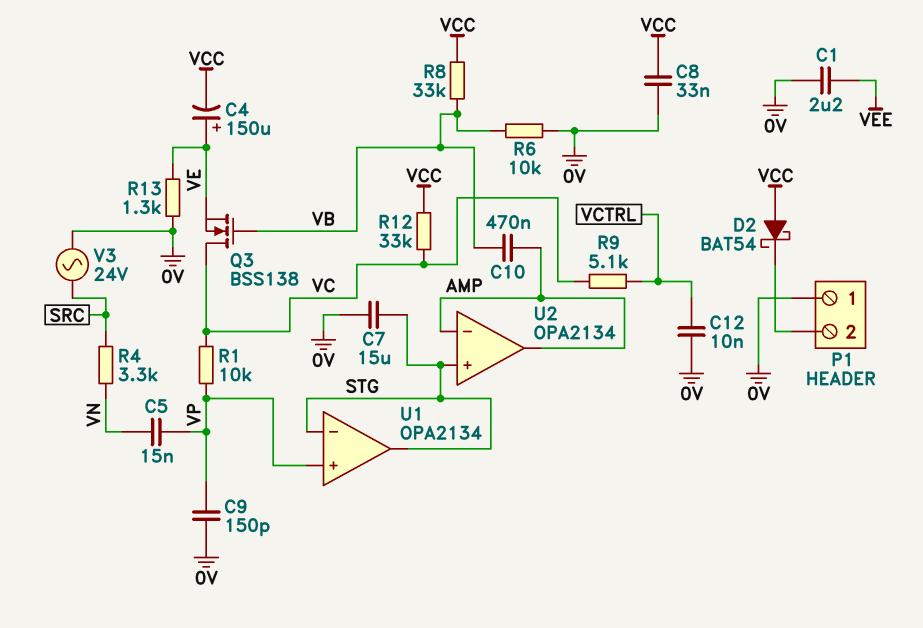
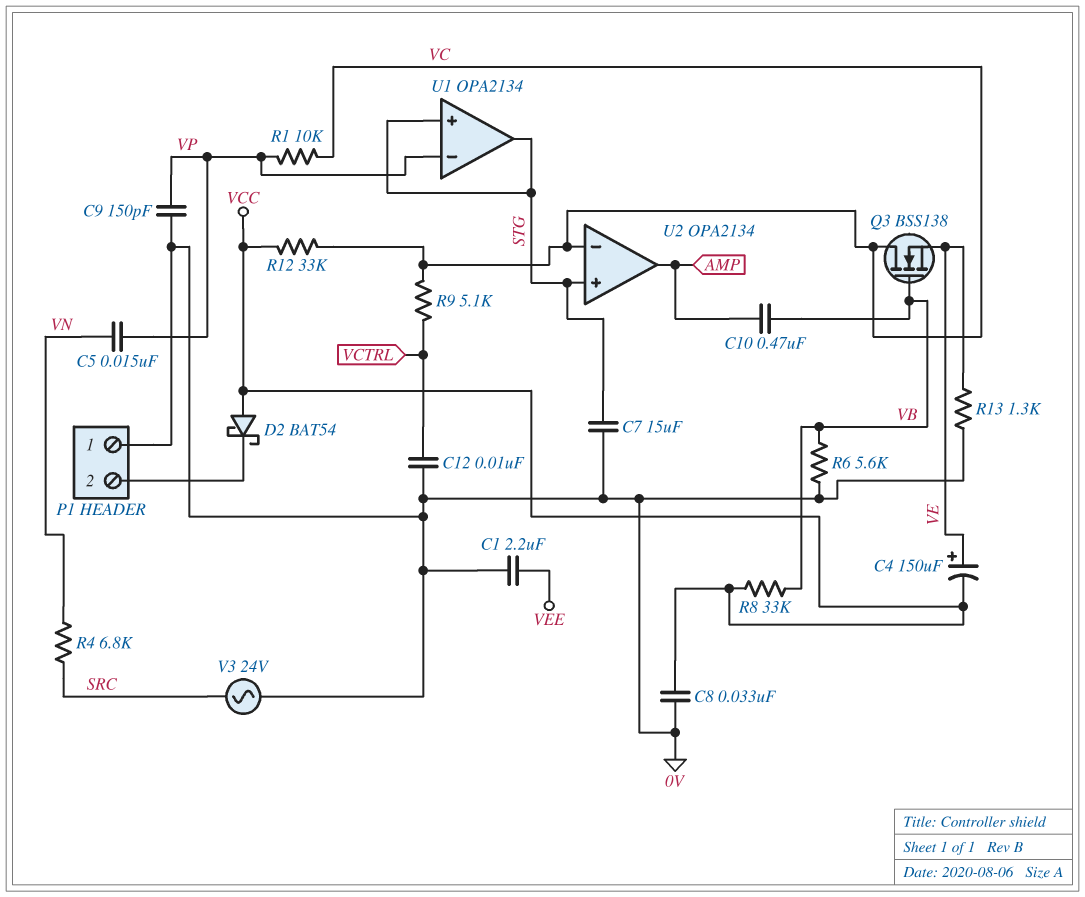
R4: 3.3k (SRC, VN) -> 6.8k (SRC, VN)
R6: 10k (0V, VB) -> 5.6k (0V, VB)
U1 pin in+: VP -> STG
U1 pin in-: STG -> VP
U2 pin in-: AMP -> VC

